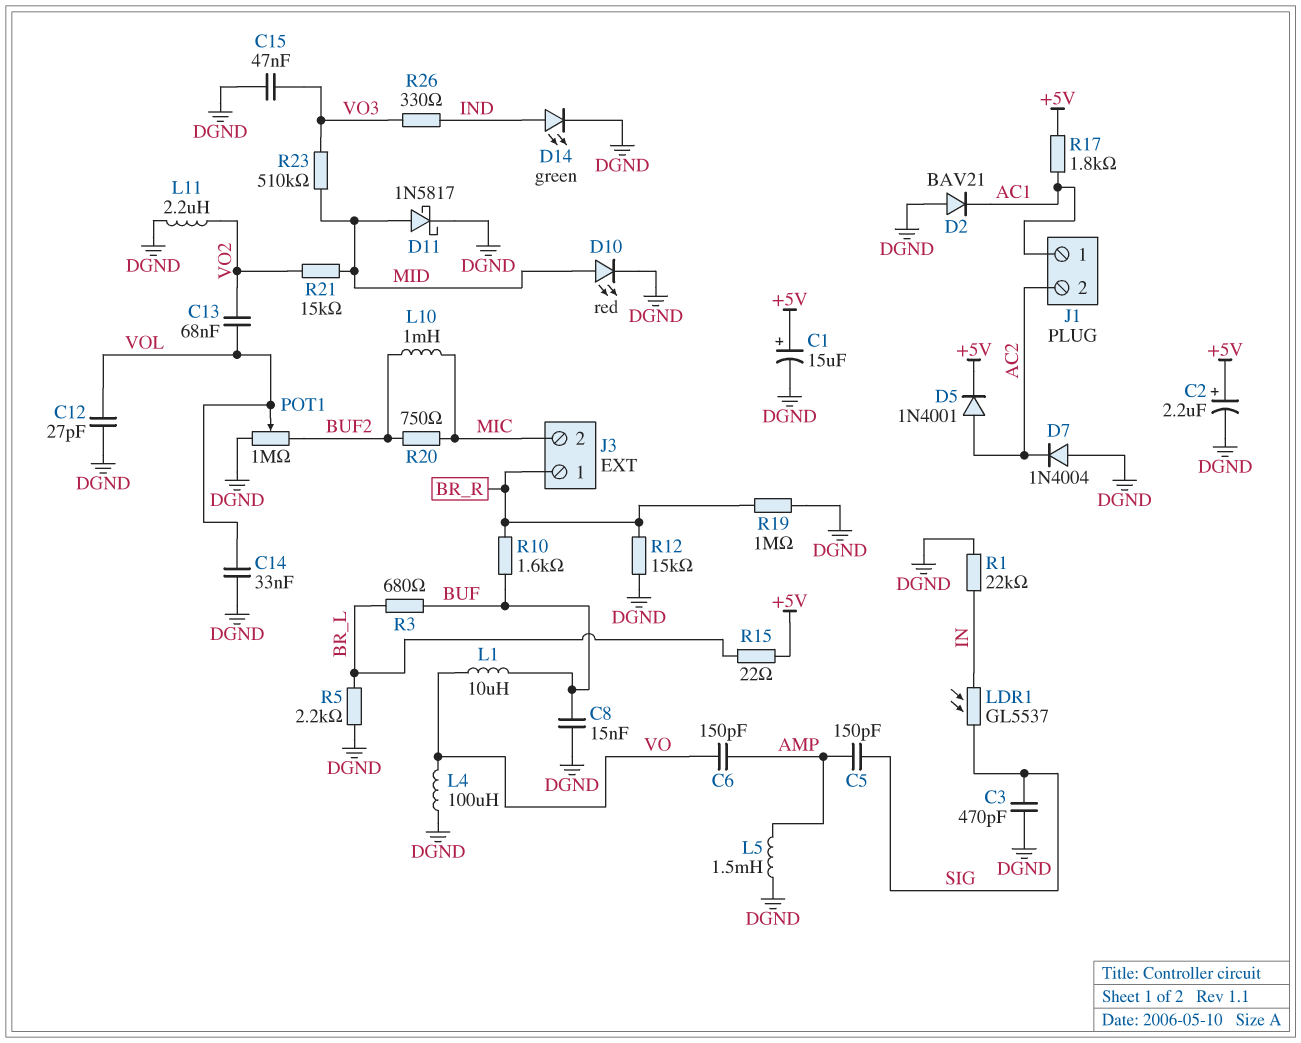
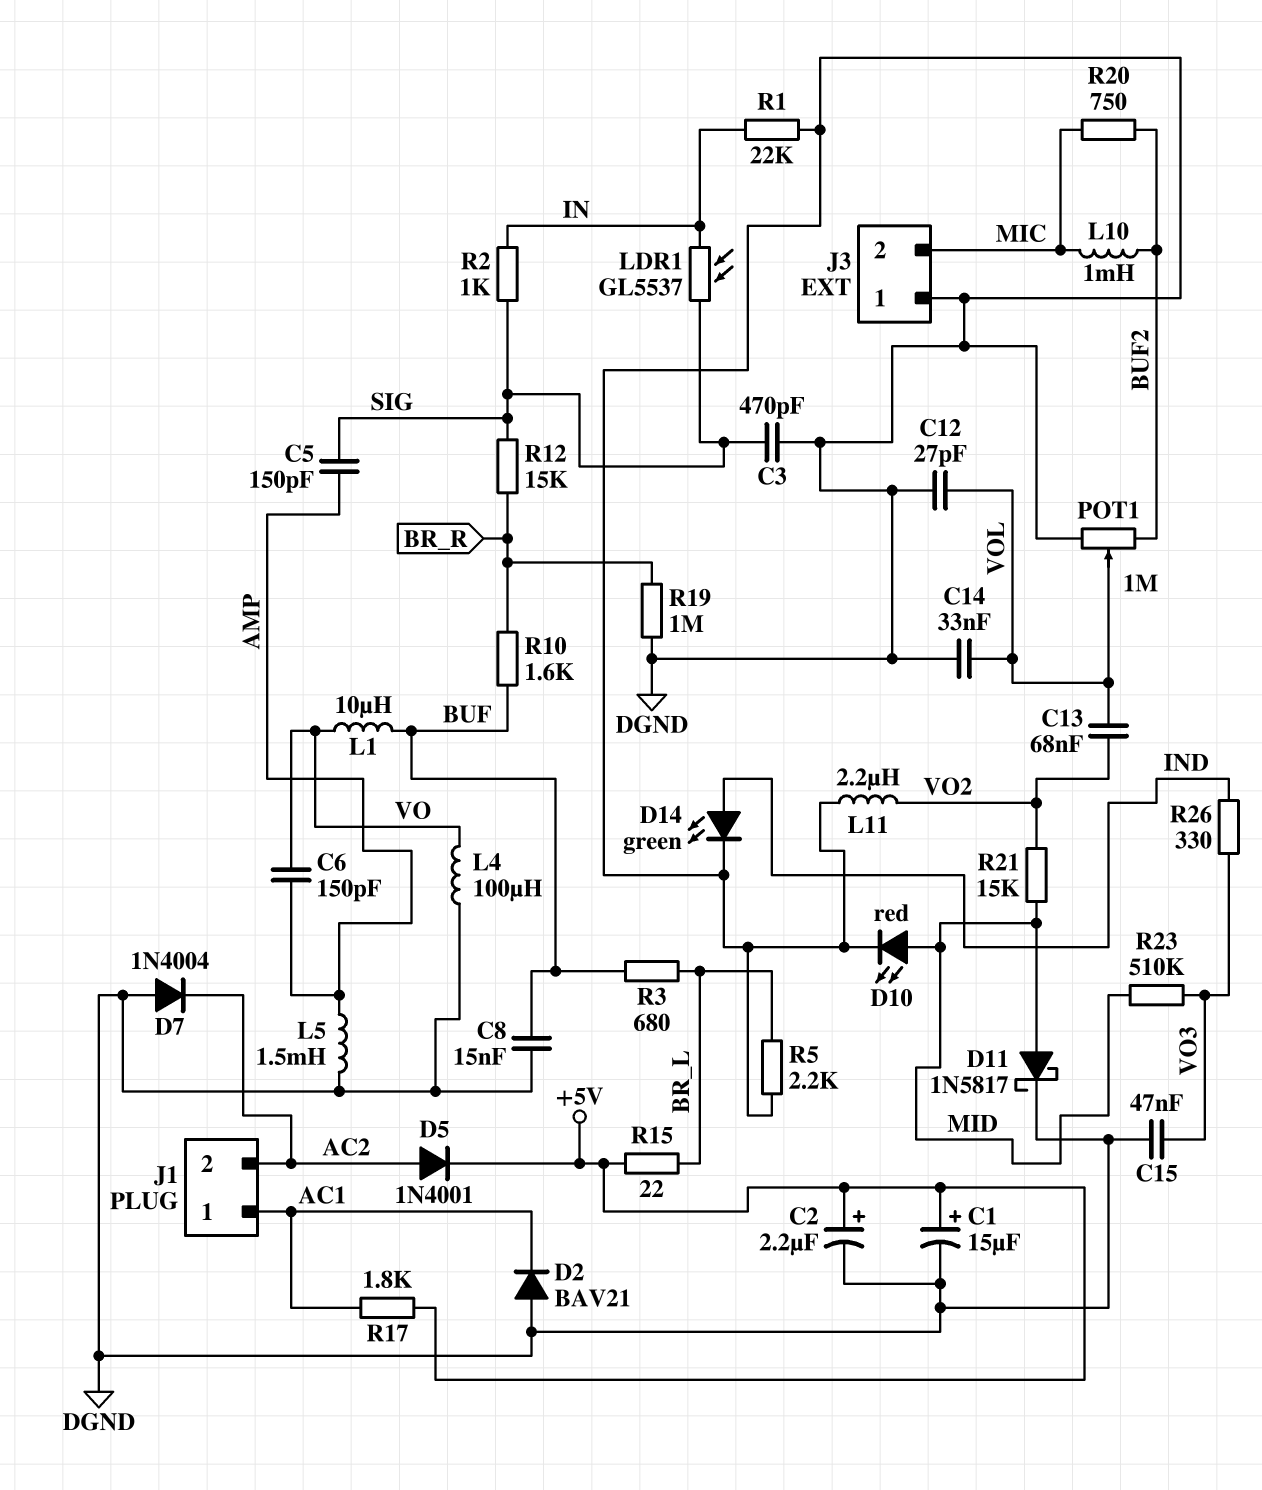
J3 pin 1: BR_R -> DGND
R2: none -> 1k (IN, SIG)
R12: 15k (BR_R, DGND) -> 15k (BR_R, SIG)

